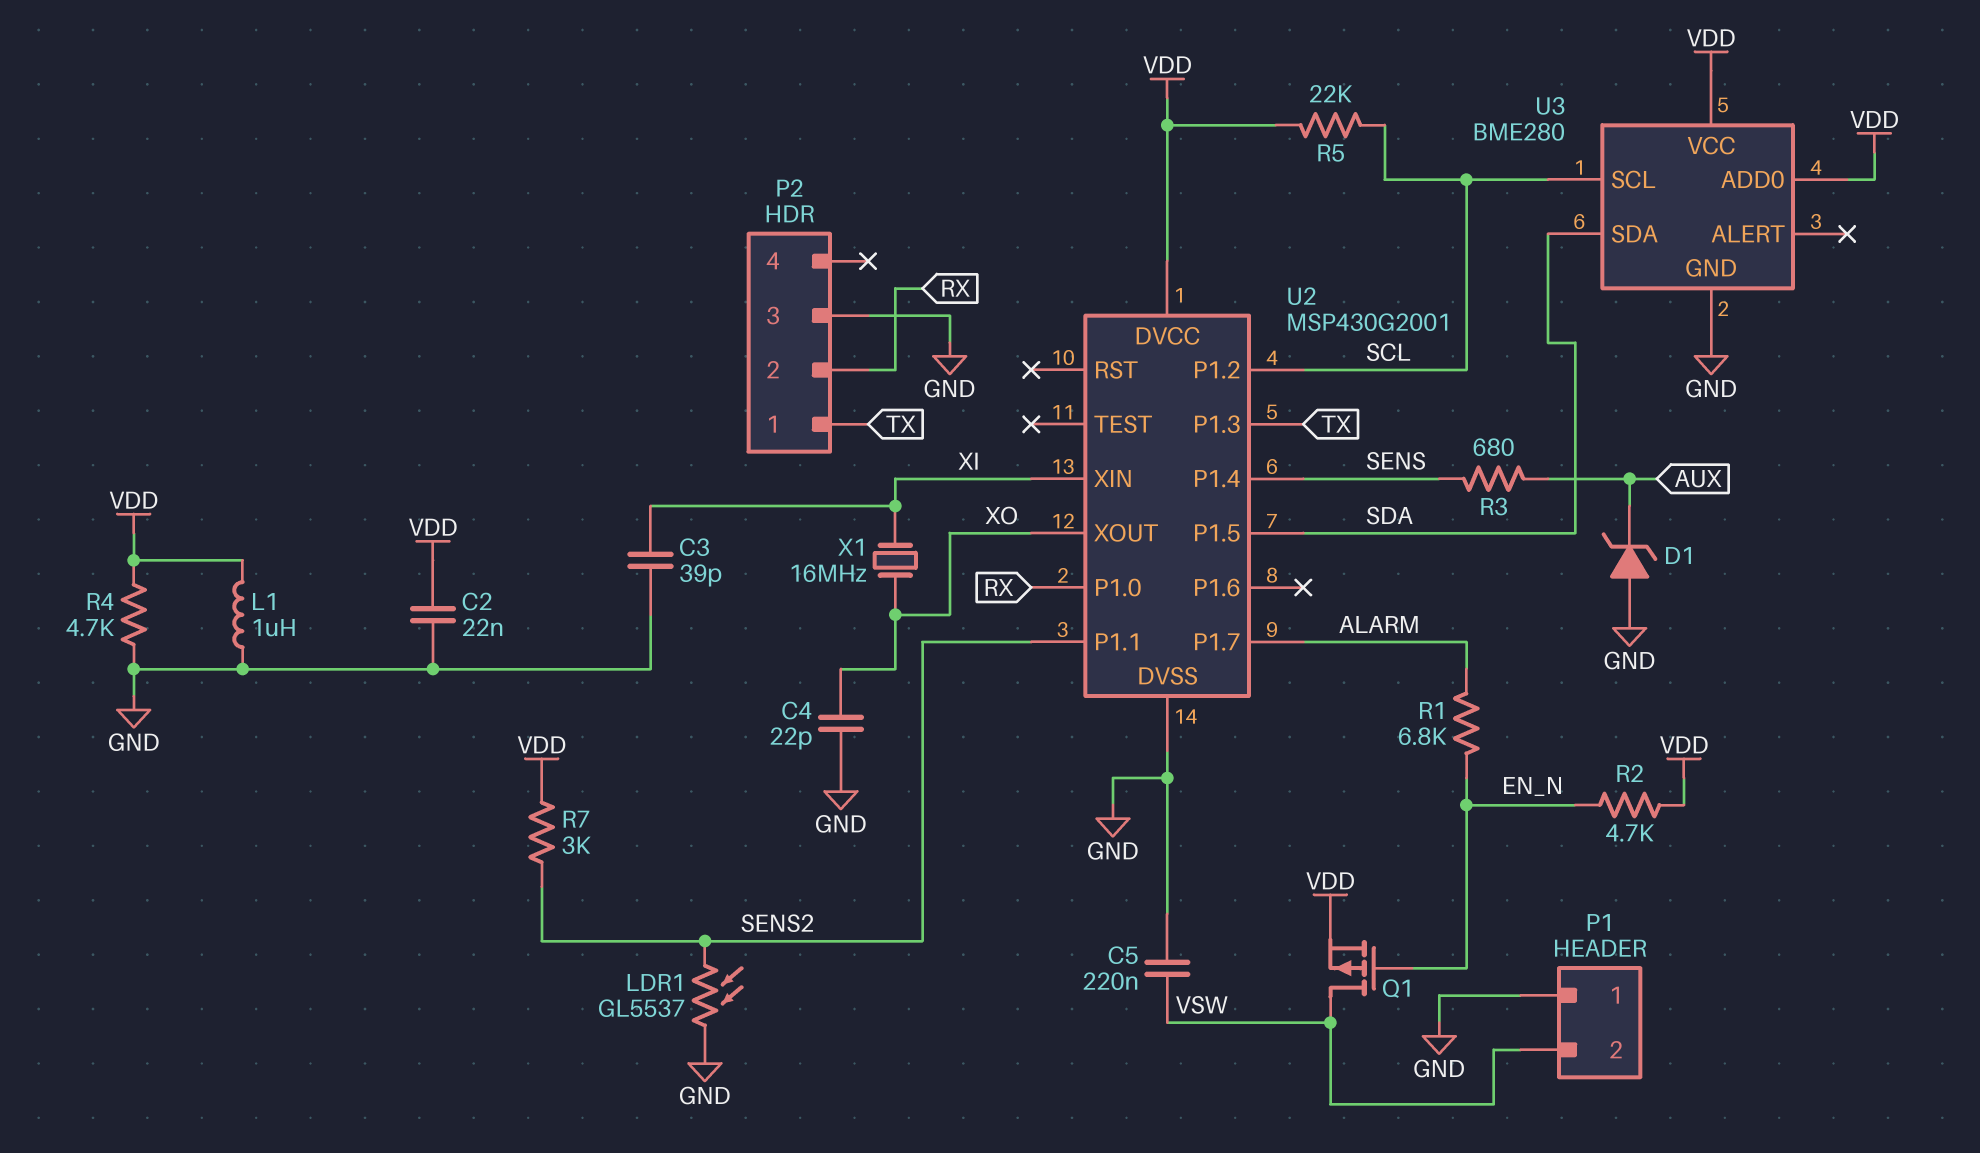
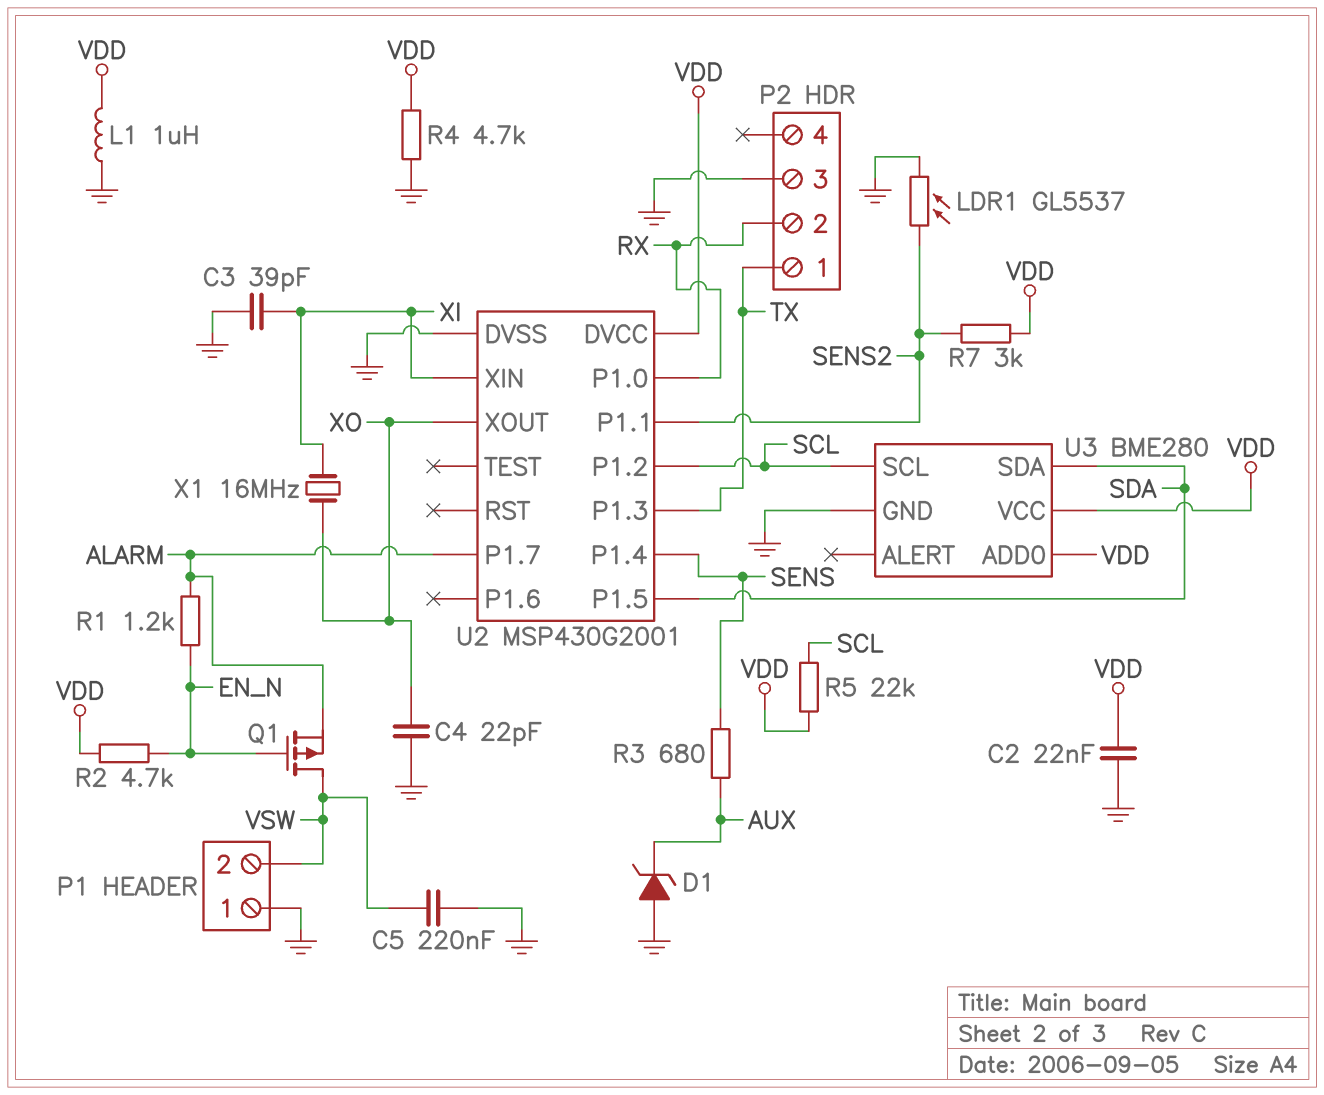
Q1: PMOS (G EN_N, D VSW, S VDD) -> PMOS (G EN_N, D VSW, S ALARM)
R1: 6.8k (ALARM, EN_N) -> 1.2k (ALARM, EN_N)

